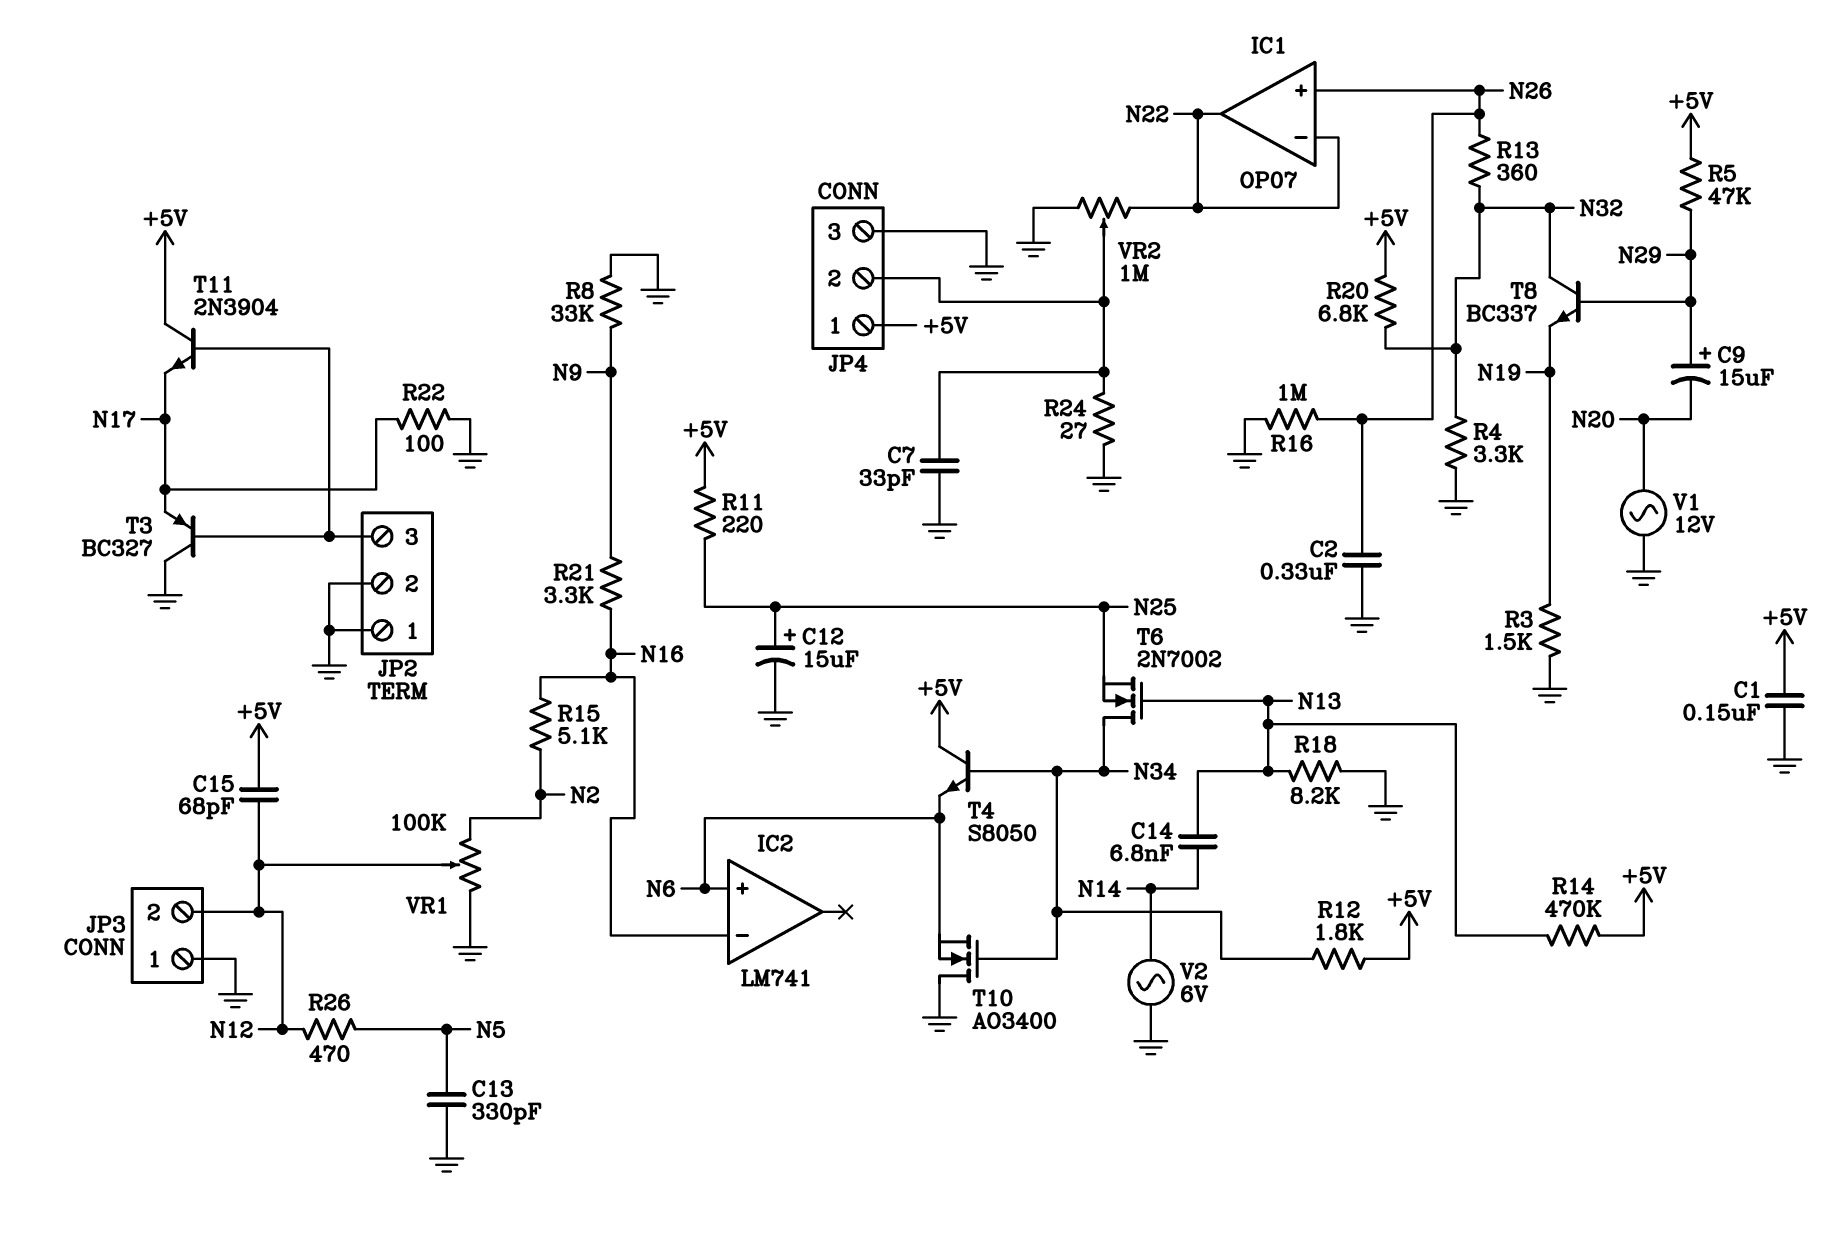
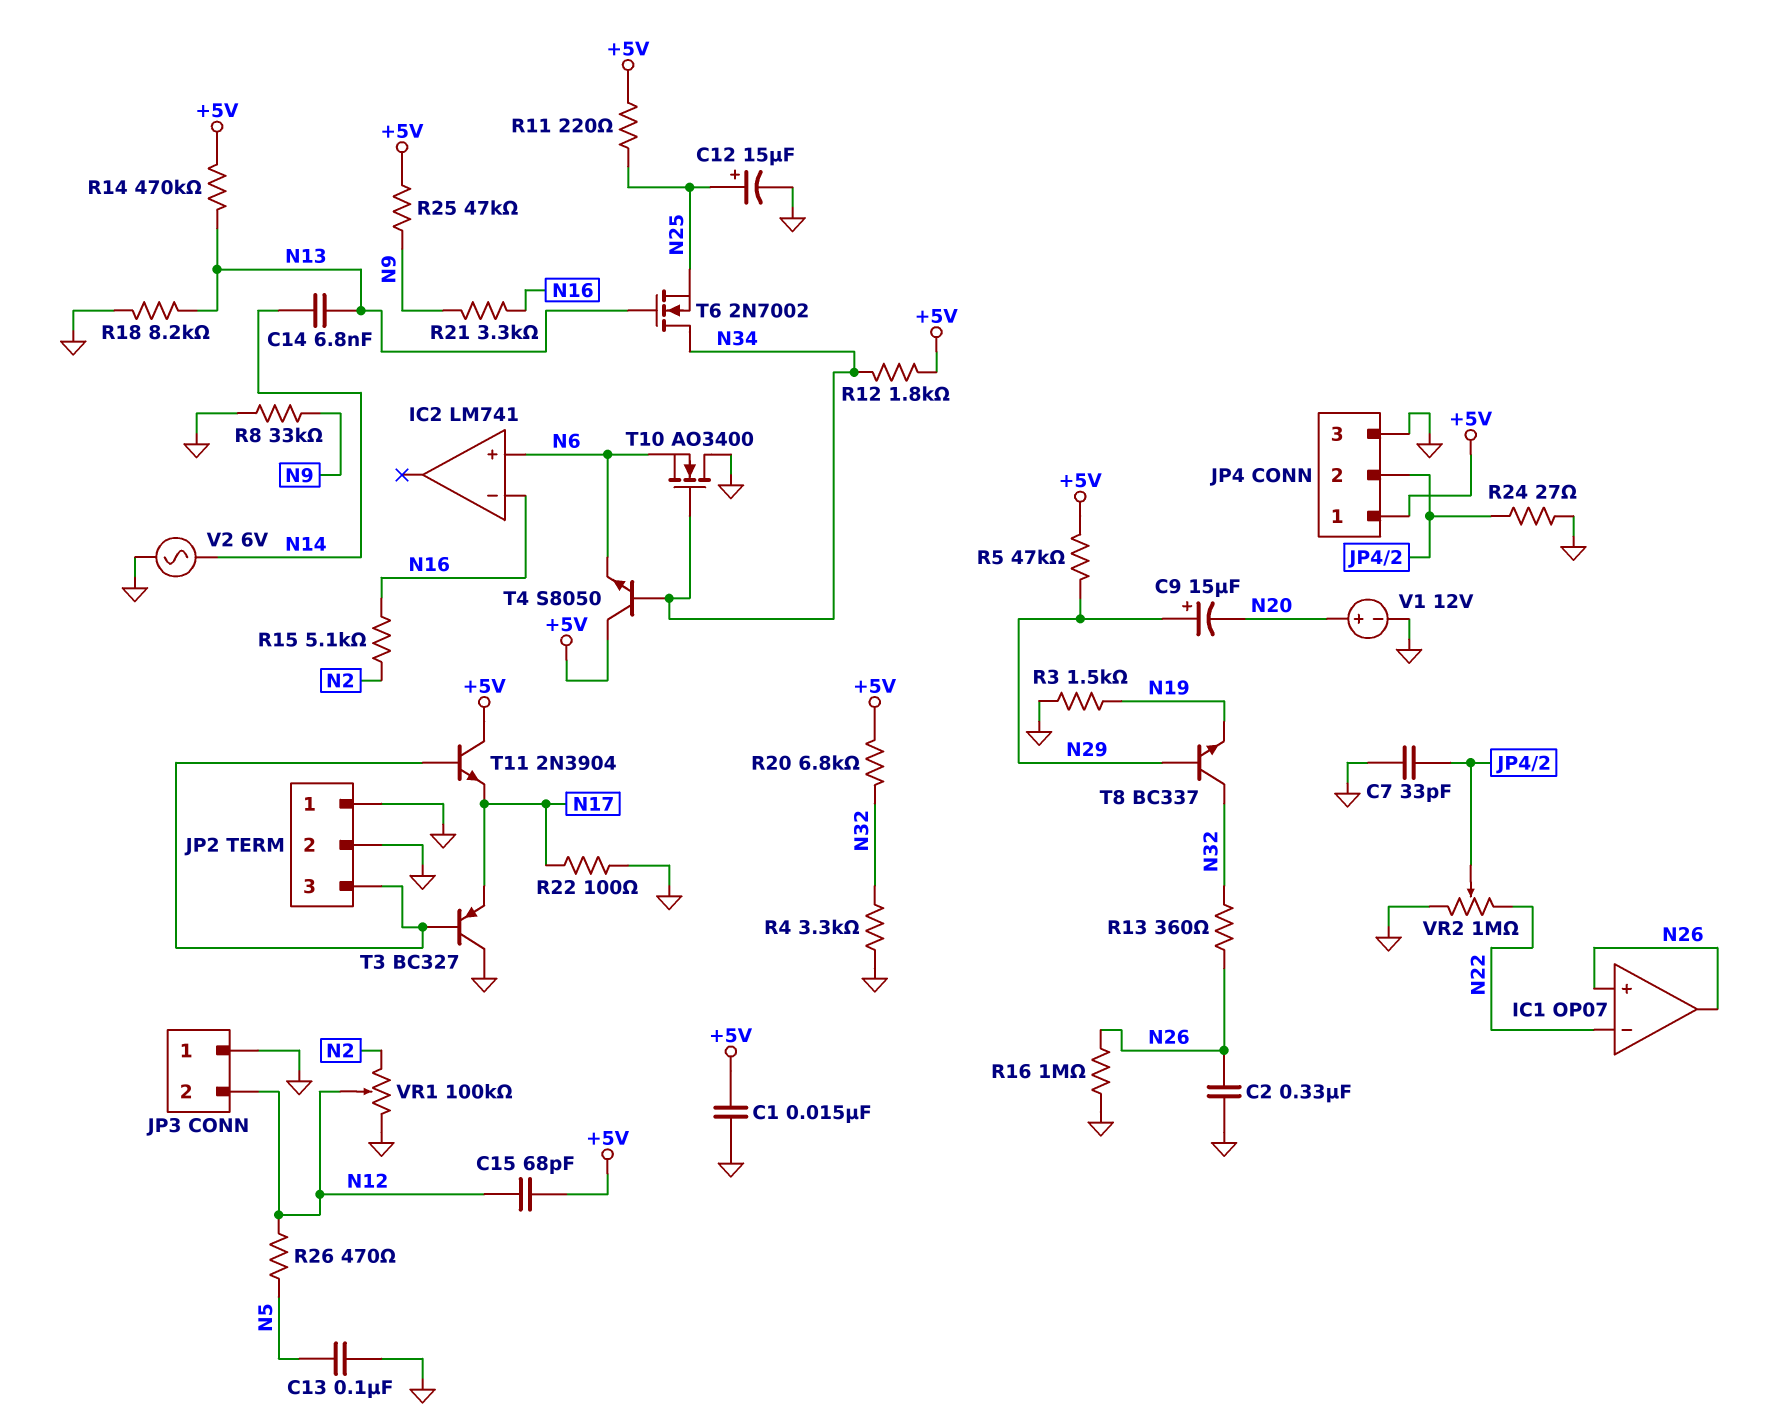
C1: 150nF (+5V, GND) -> 15nF (+5V, GND)
C13: 330pF (GND, N5) -> 100nF (GND, N5)
IC1 pin out: N22 -> N26
R25: none -> 47k (+5V, N9)
V1: AC 12V (GND, N20) -> 12V (plus N20, minus GND)

